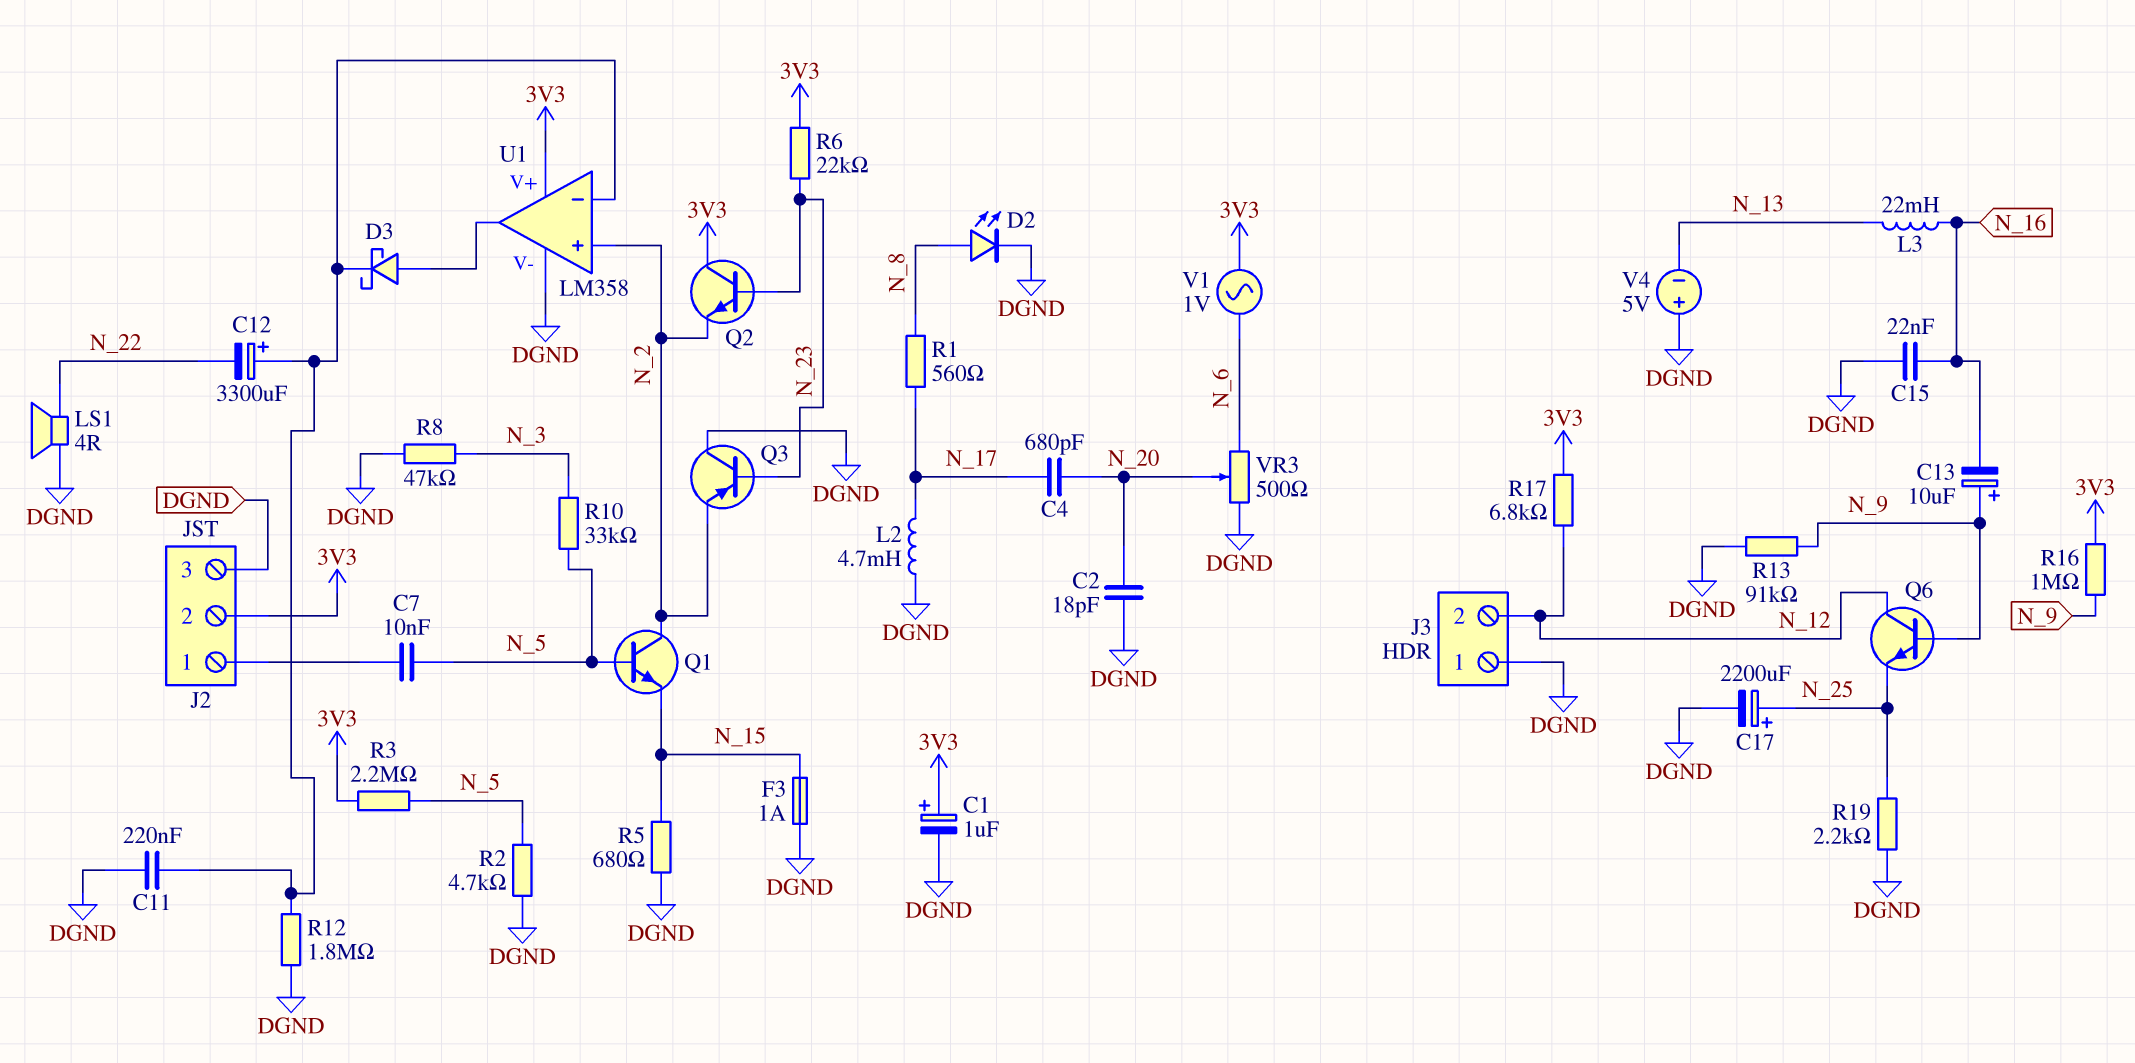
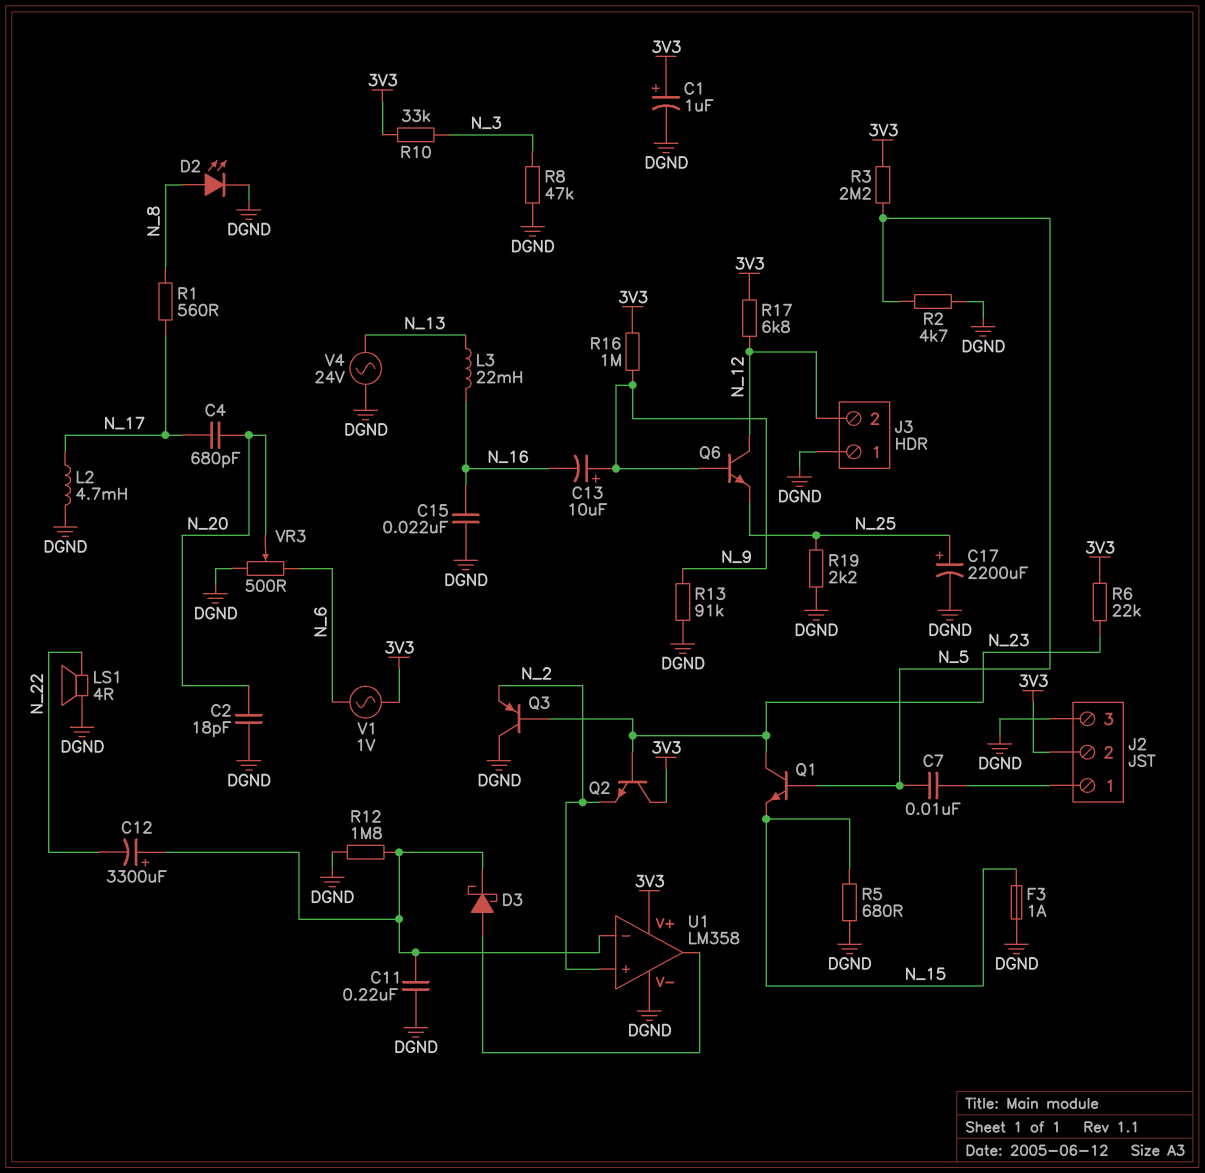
Q1: NPN (B N_5, C N_2, E N_15) -> NPN (B N_5, C N_23, E N_15)
R10: 33k (N_3, N_5) -> 33k (3V3, N_3)
V4: 5V (plus DGND, minus N_13) -> AC 24V (DGND, N_13)

